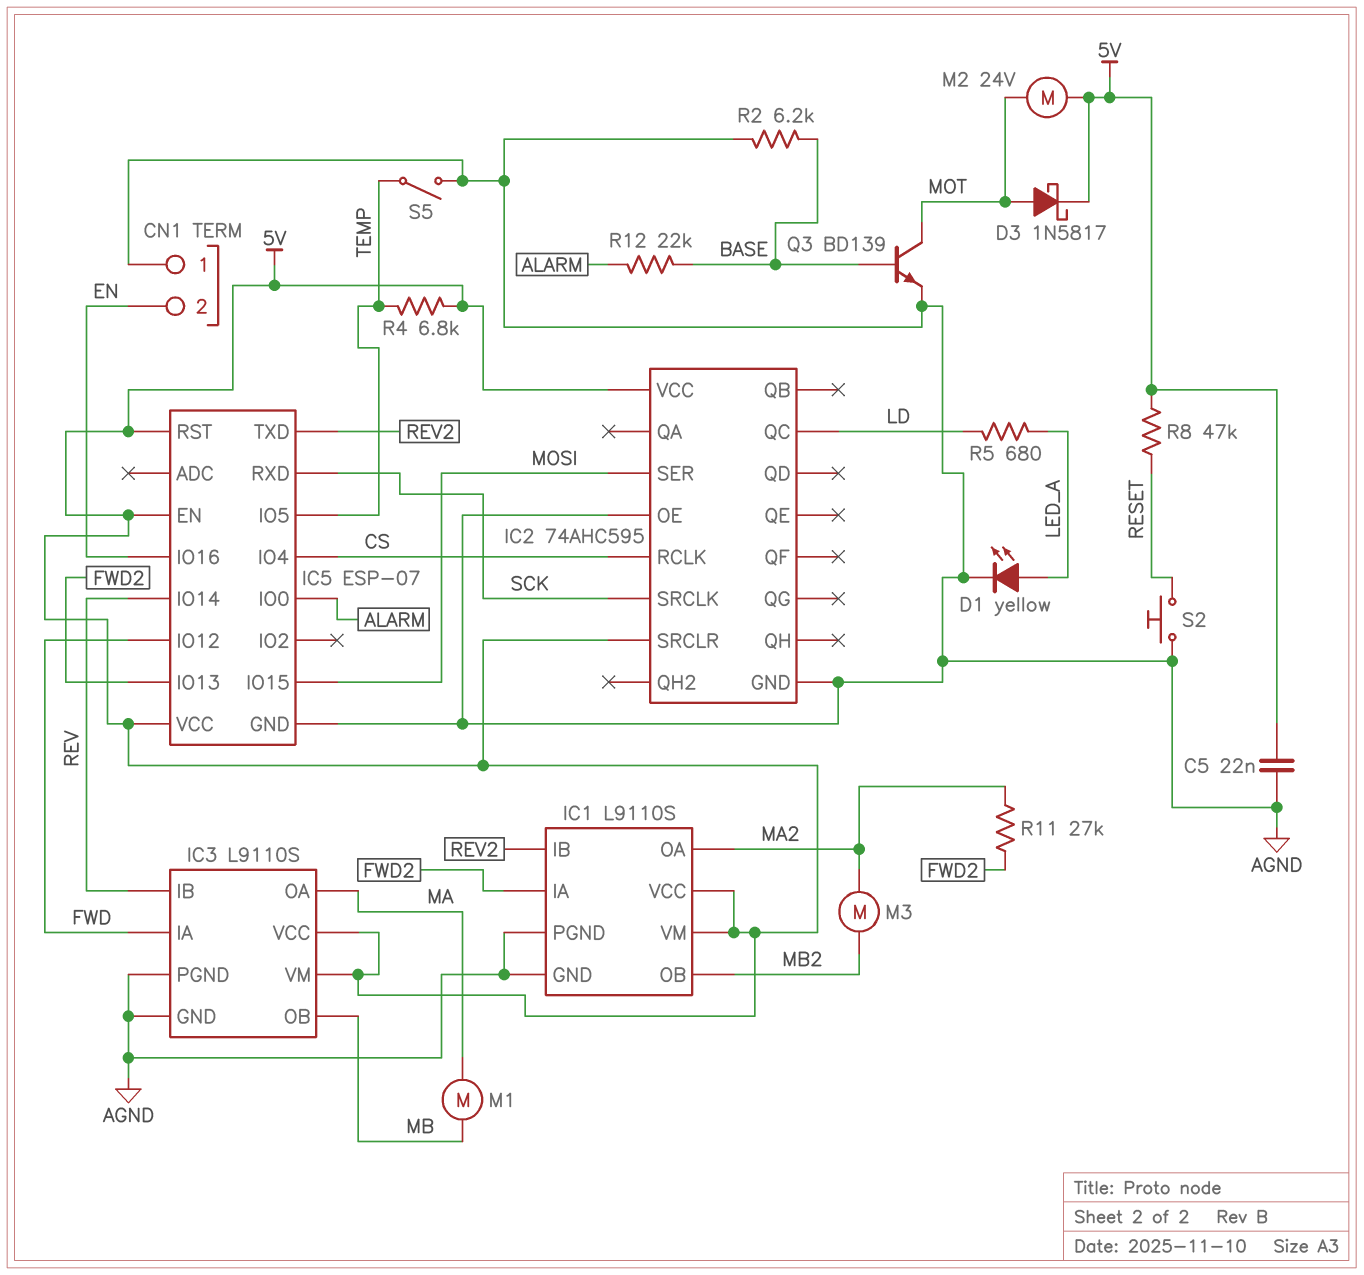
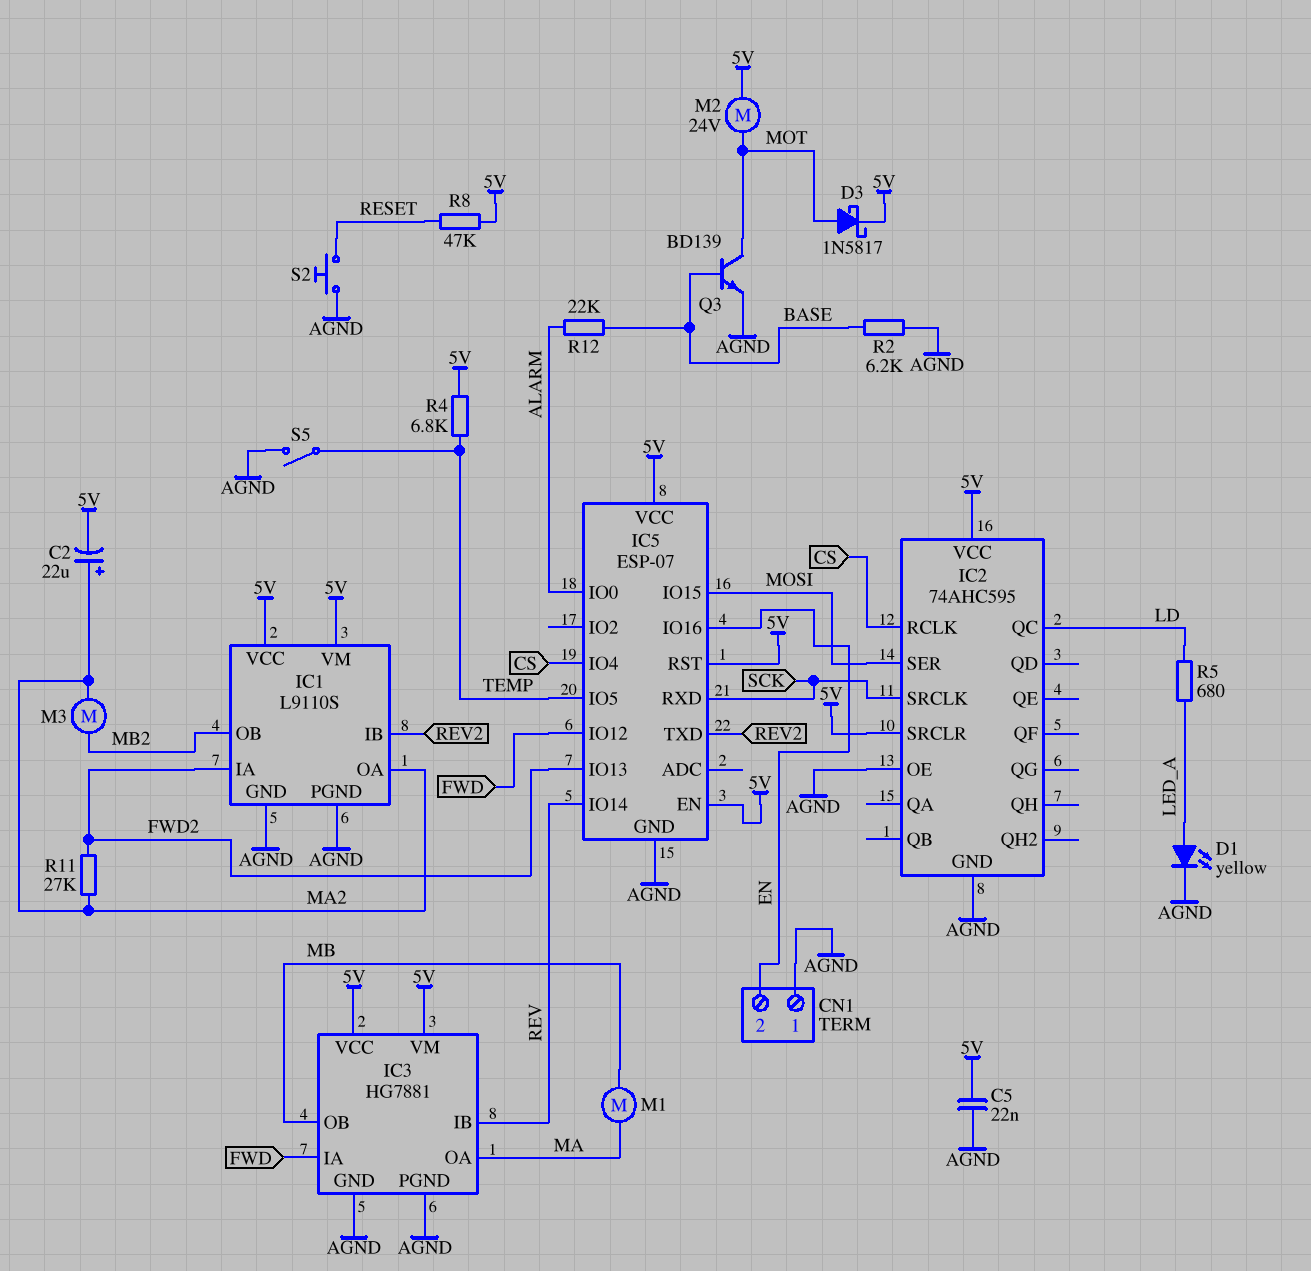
C2: none -> 22uF (plus MA2, minus 5V)
IC3: L9110S -> HG7881

